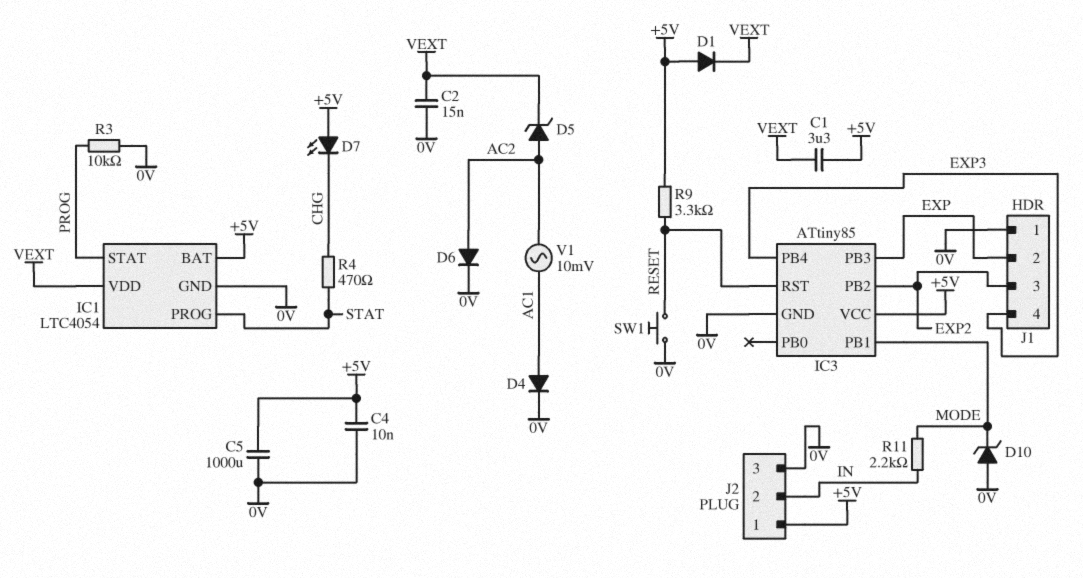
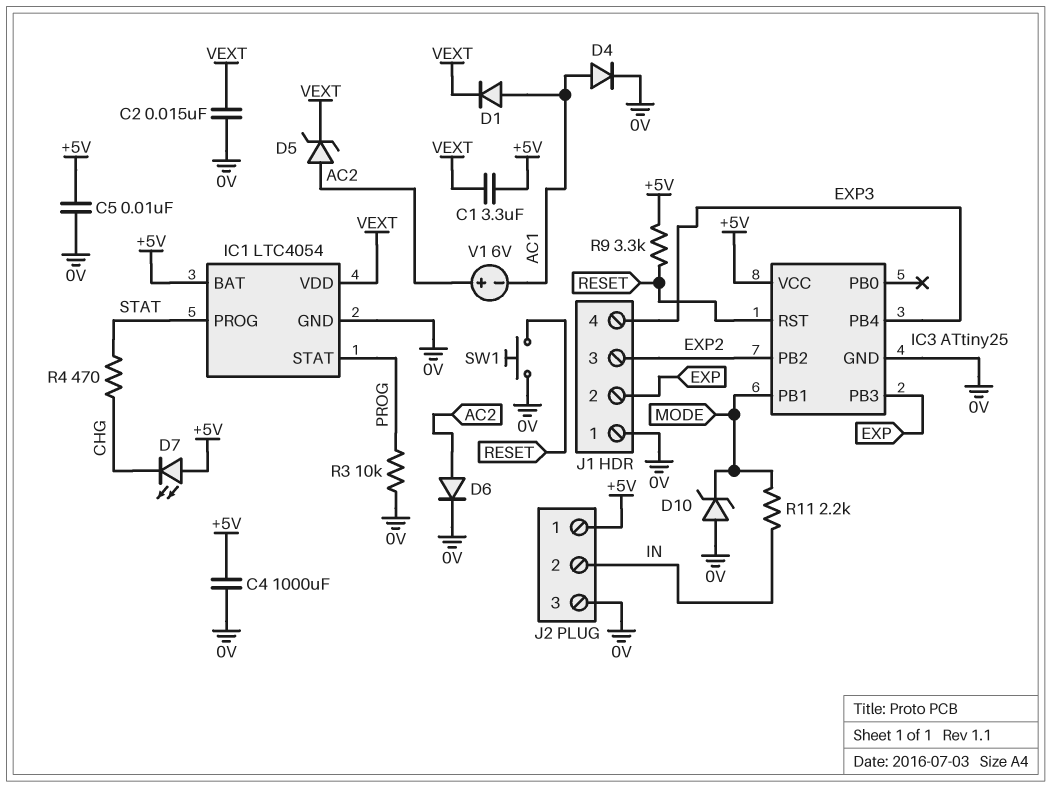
C4: 10nF (+5V, 0V) -> 1000uF (+5V, 0V)
C5: 1000uF (+5V, 0V) -> 10nF (+5V, 0V)
D1: diode (A +5V, K VEXT) -> diode (A AC1, K VEXT)
IC3: ATtiny85 -> ATtiny25
V1: AC 10mV (AC1, AC2) -> 6V (plus AC2, minus AC1)

